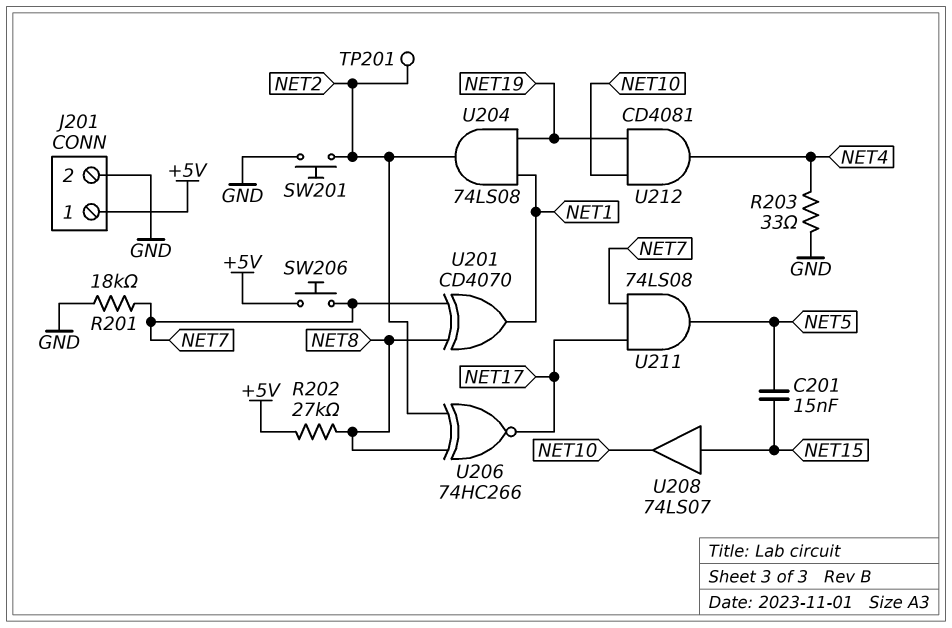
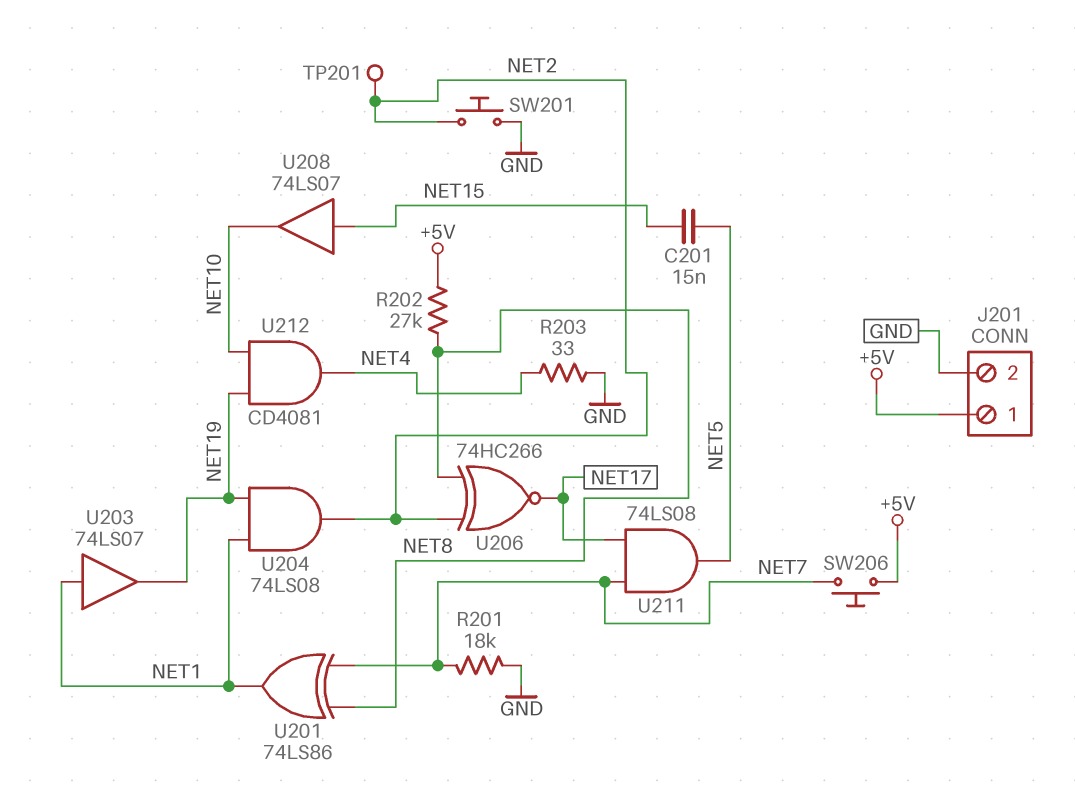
U201: XOR CD4070 (in NET7, in NET8, out NET1) -> XOR 74LS86 (in NET7, in NET8, out NET1)
U203: none -> buffer 74LS07 (in NET1, out NET19)

